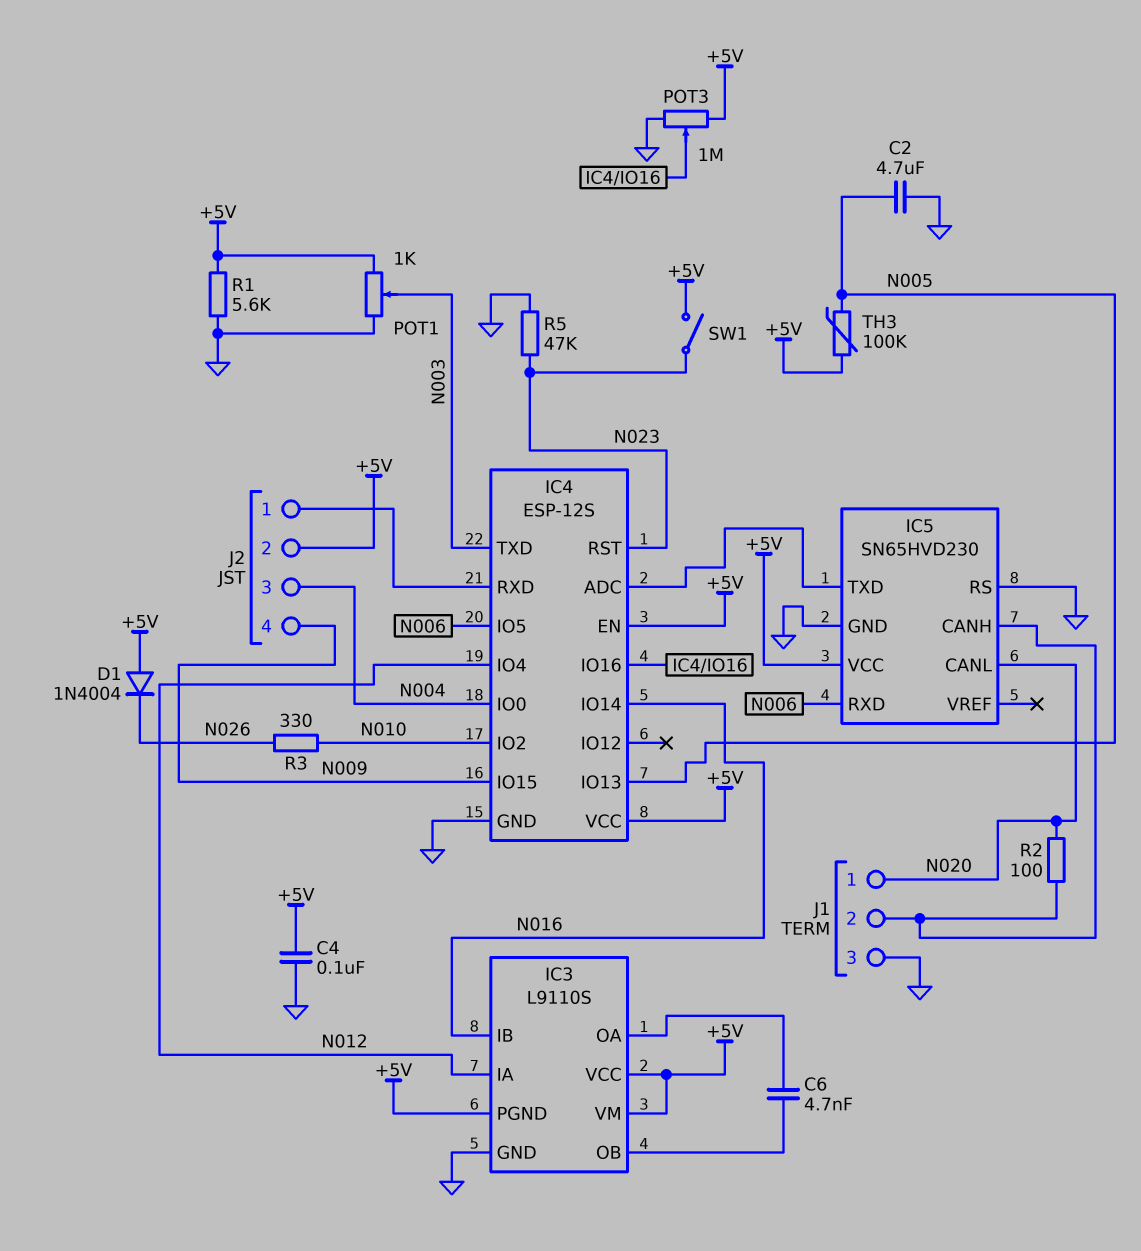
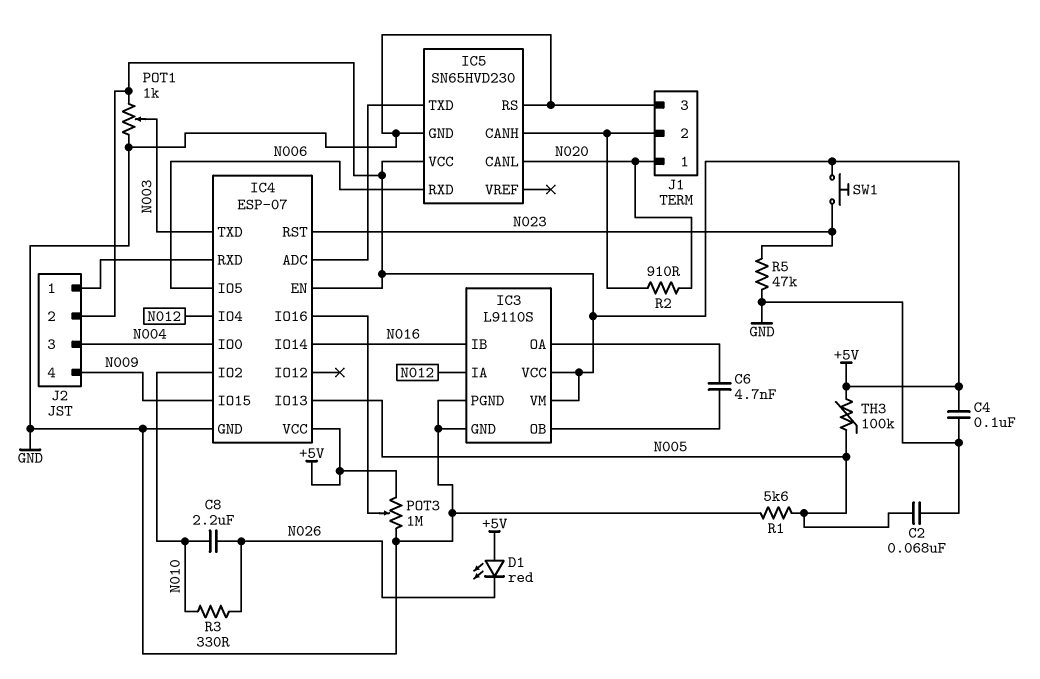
C2: 4.7uF (GND, N005) -> 68nF (GND, N005)
C8: none -> 2.2uF (N010, N026)
D1: diode 1N4004 (A +5V, K N026) -> LED red (A +5V, K N026)
IC3 pin PGND: +5V -> GND
IC4: ESP-12S -> ESP-07
R1: 5.6k (+5V, GND) -> 5.6k (GND, N005)
R2: 100 (IC5/CANH, N020) -> 910 (IC5/CANH, N020)
SW1: switch (+5V, N023) -> button (+5V, N023)

